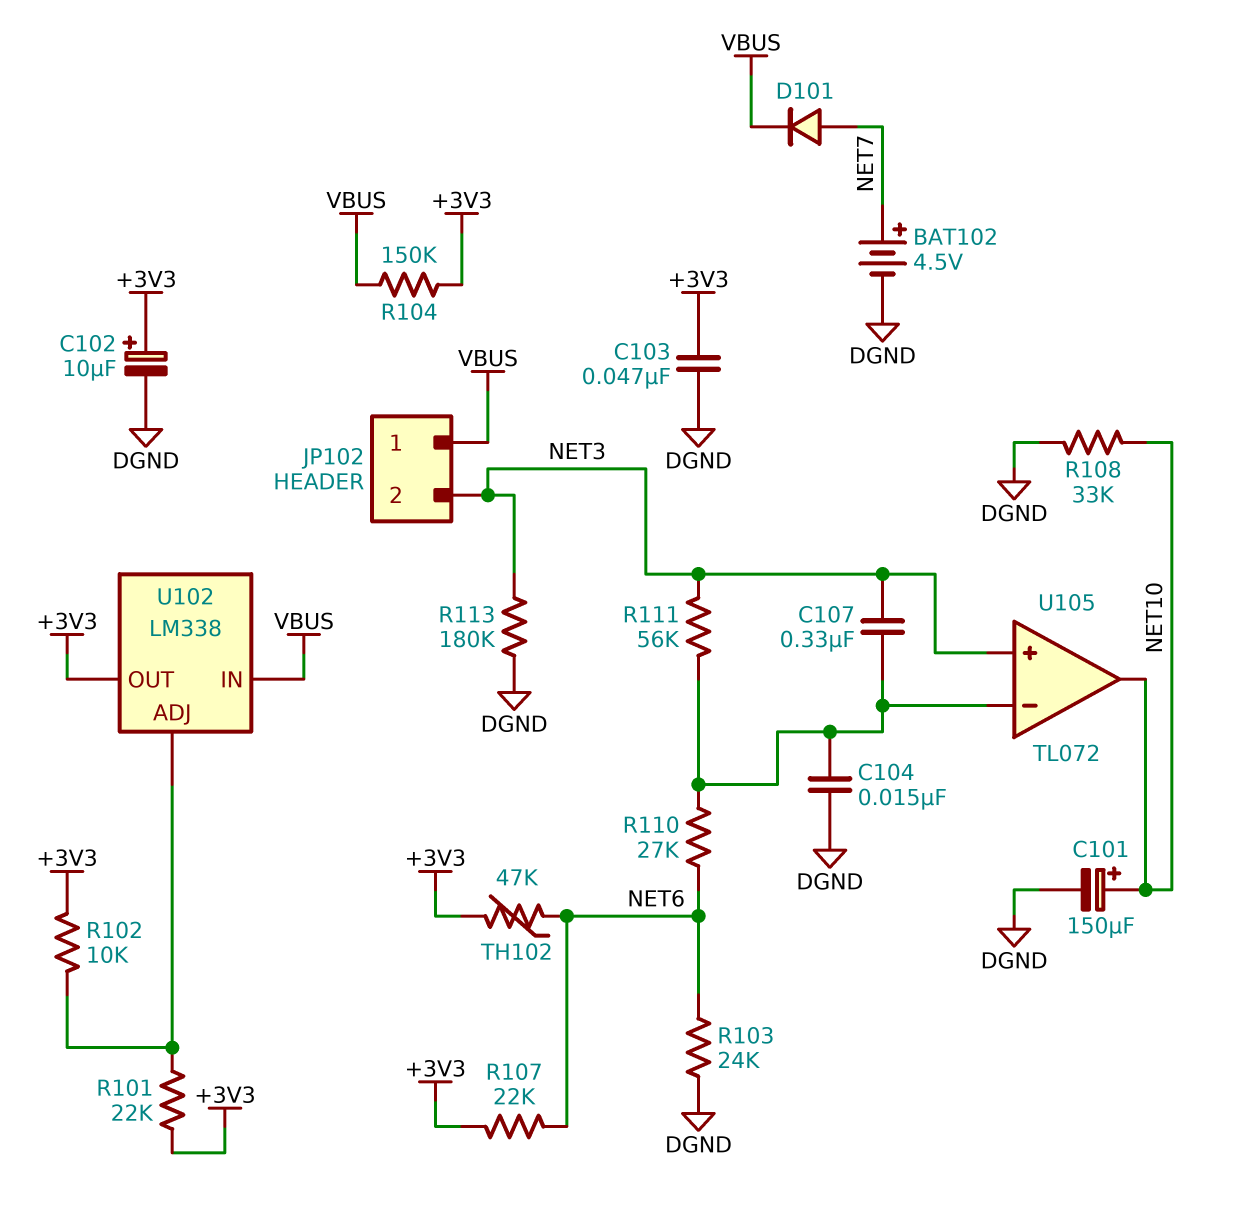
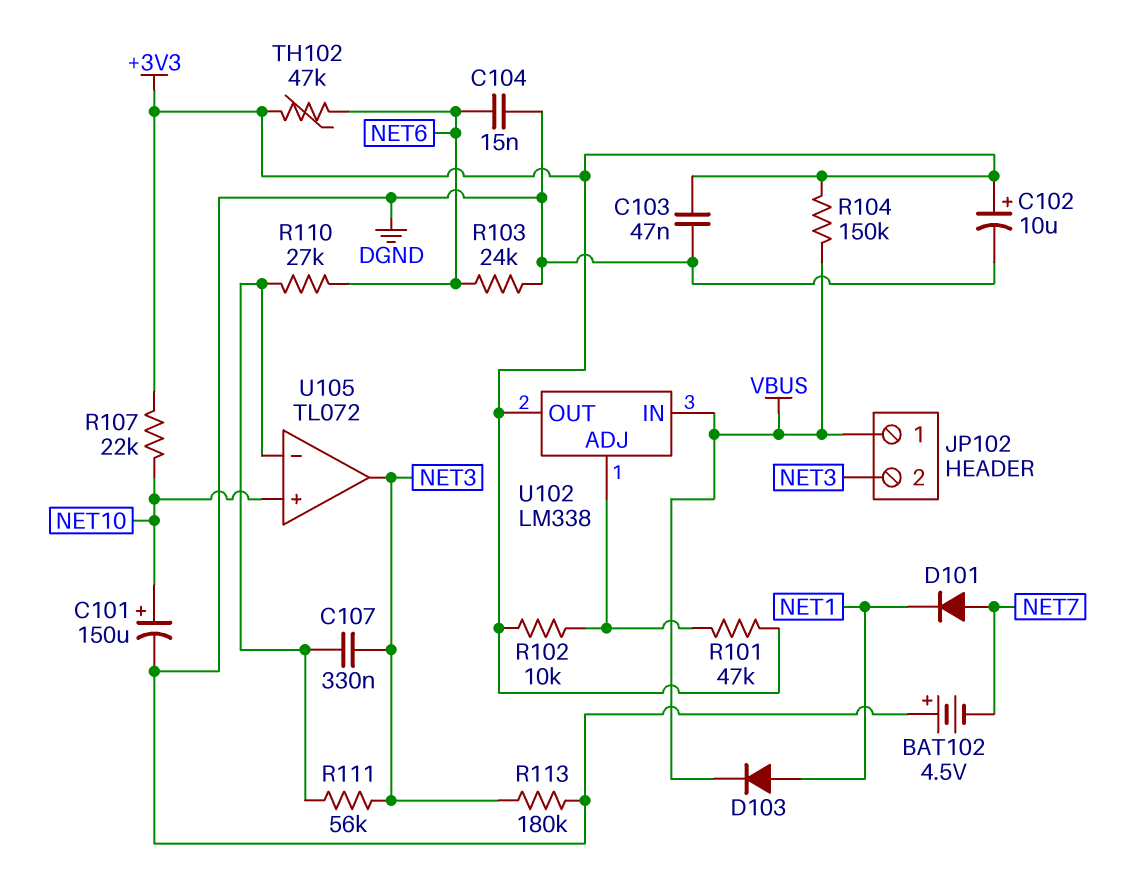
BAT102: 4.5V (plus NET7, minus DGND) -> 4.5V (plus DGND, minus NET7)
C104: 15nF (DGND, U105/in-) -> 15nF (DGND, NET6)
D101: diode (A NET7, K VBUS) -> diode (A NET7, K NET1)
D103: none -> diode (A NET1, K VBUS)
R101: 22k (+3V3, U102/ADJ) -> 47k (+3V3, U102/ADJ)
R107: 22k (+3V3, NET6) -> 22k (+3V3, NET10)
R108: 33k (DGND, NET10) -> none
U105 pin in+: NET3 -> NET10
U105 pin out: NET10 -> NET3

